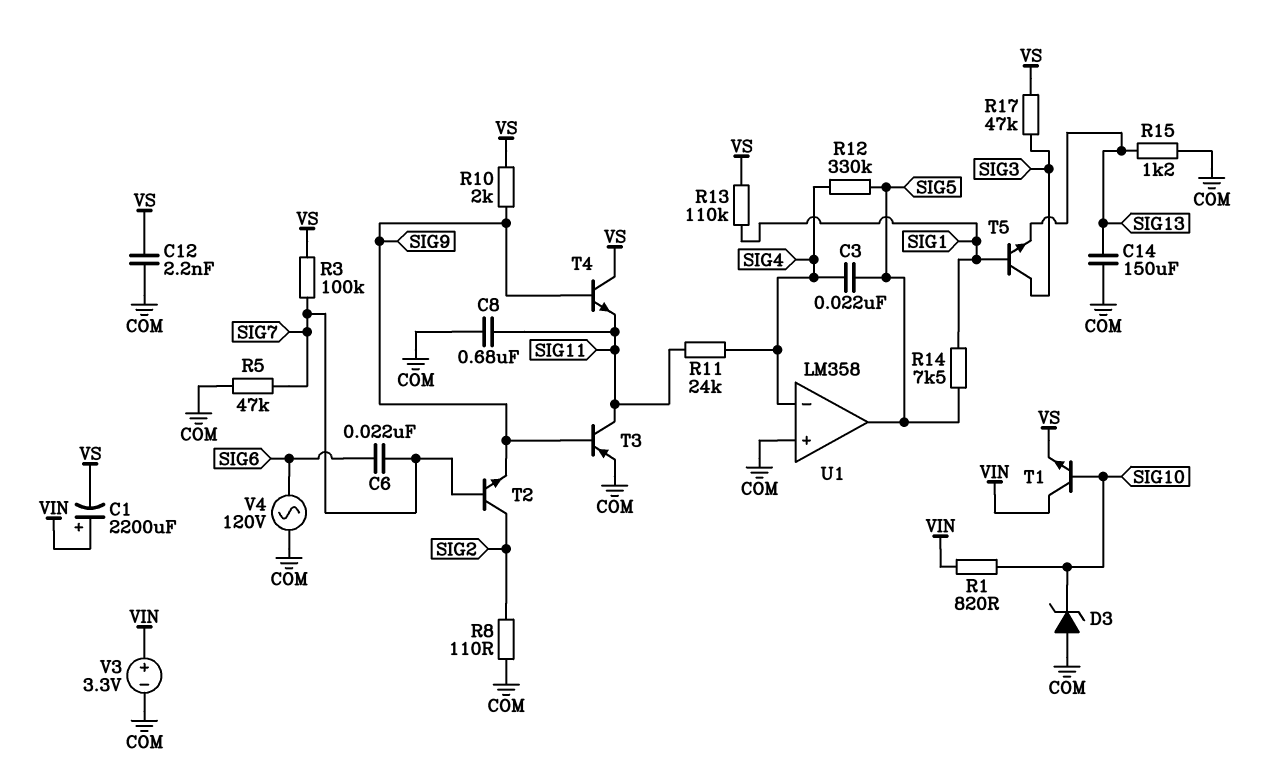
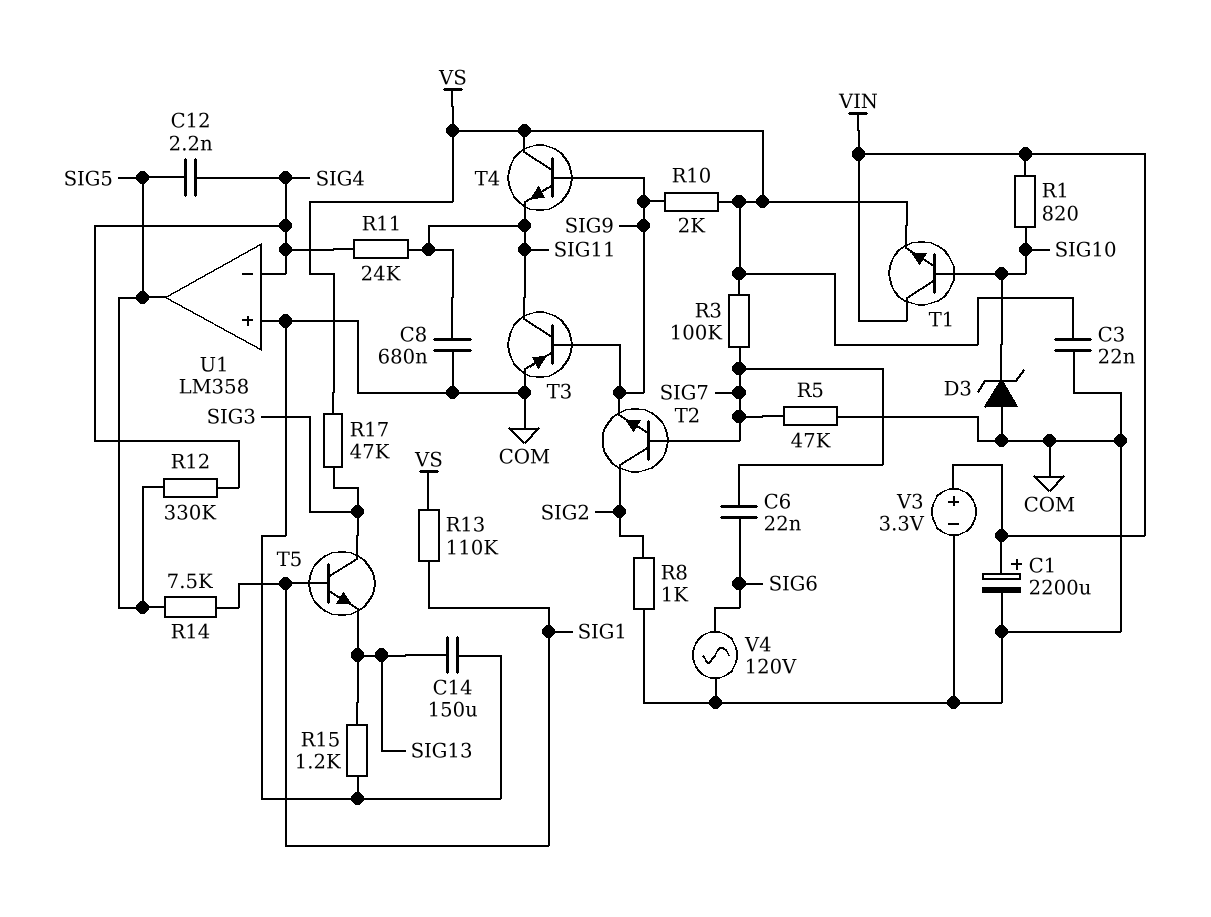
C1: 2200uF (plus VIN, minus VS) -> 2200uF (plus VIN, minus COM)
C3: 22nF (SIG4, SIG5) -> 22nF (COM, VS)
C12: 2.2nF (COM, VS) -> 2.2nF (SIG4, SIG5)
R8: 110 (COM, SIG2) -> 1k (COM, SIG2)

